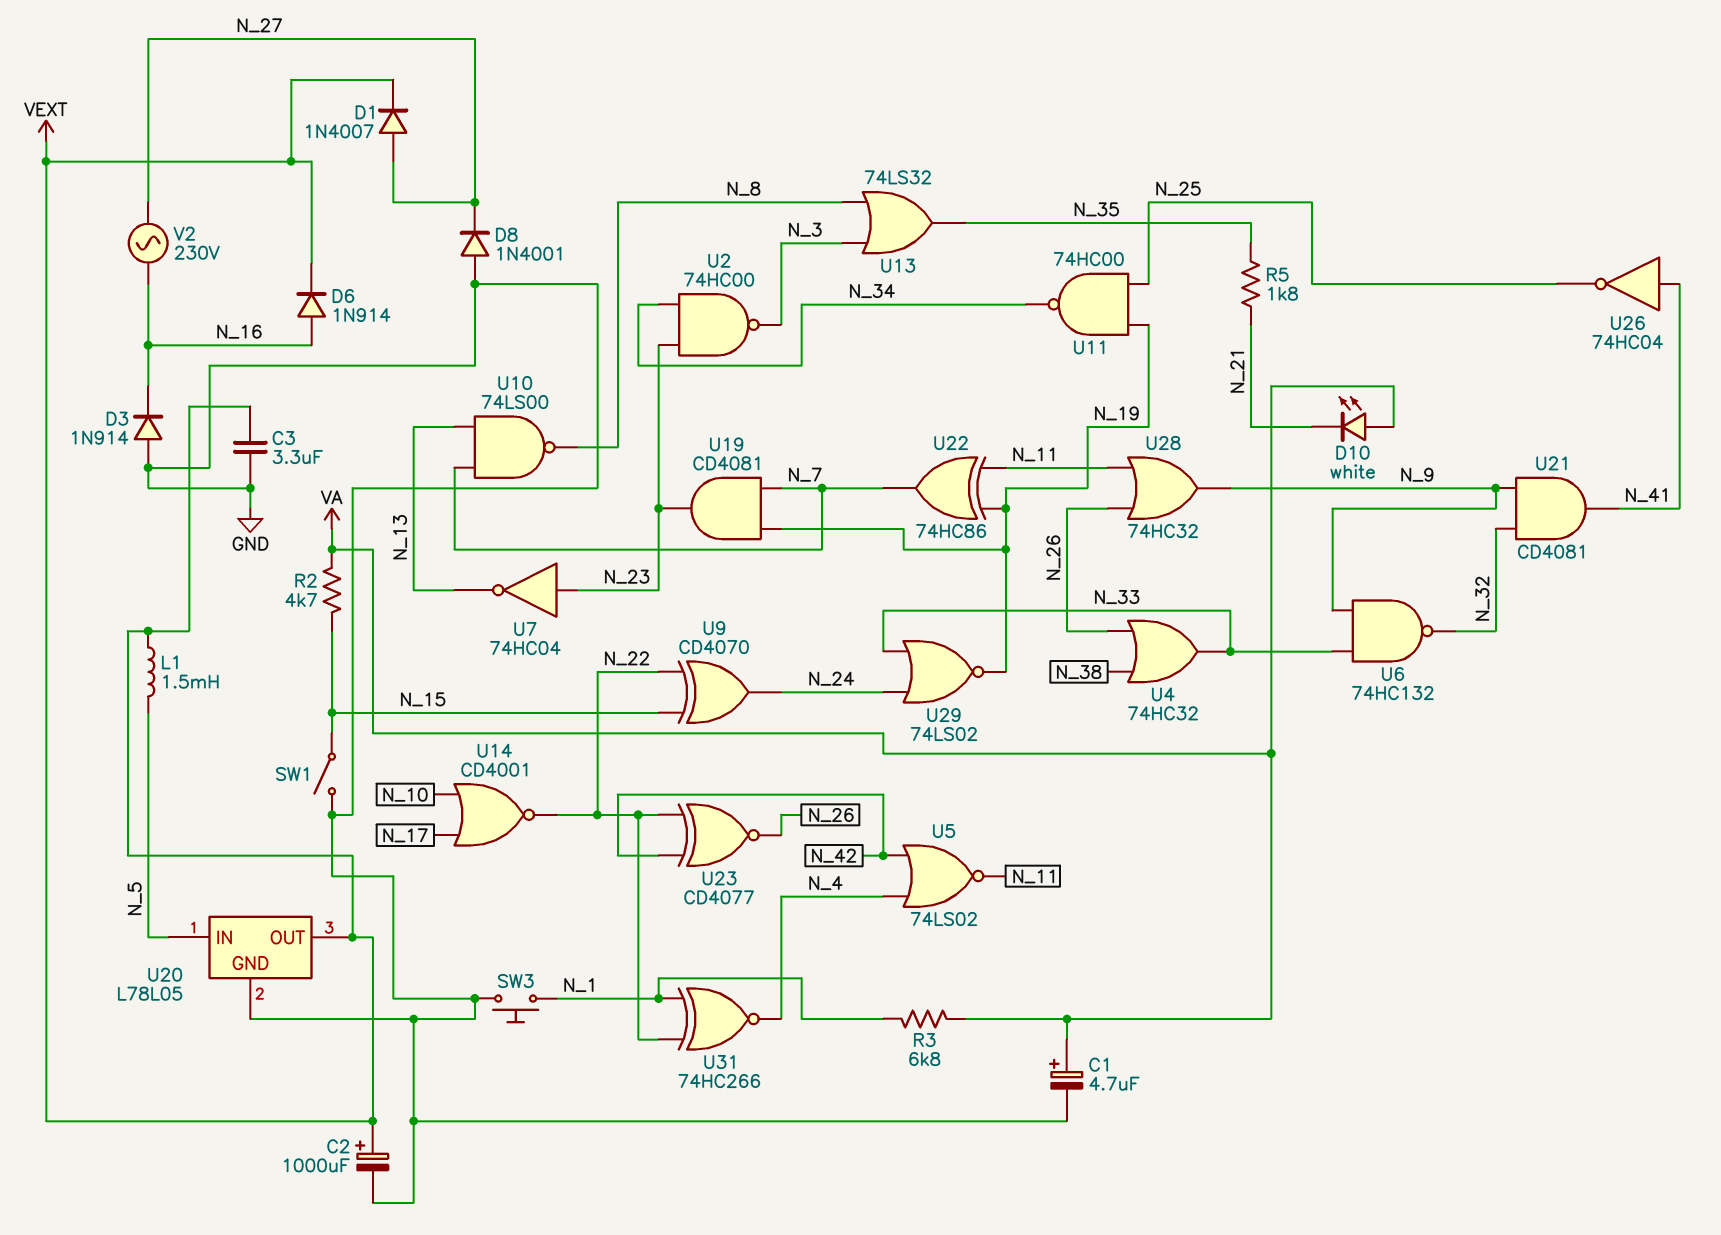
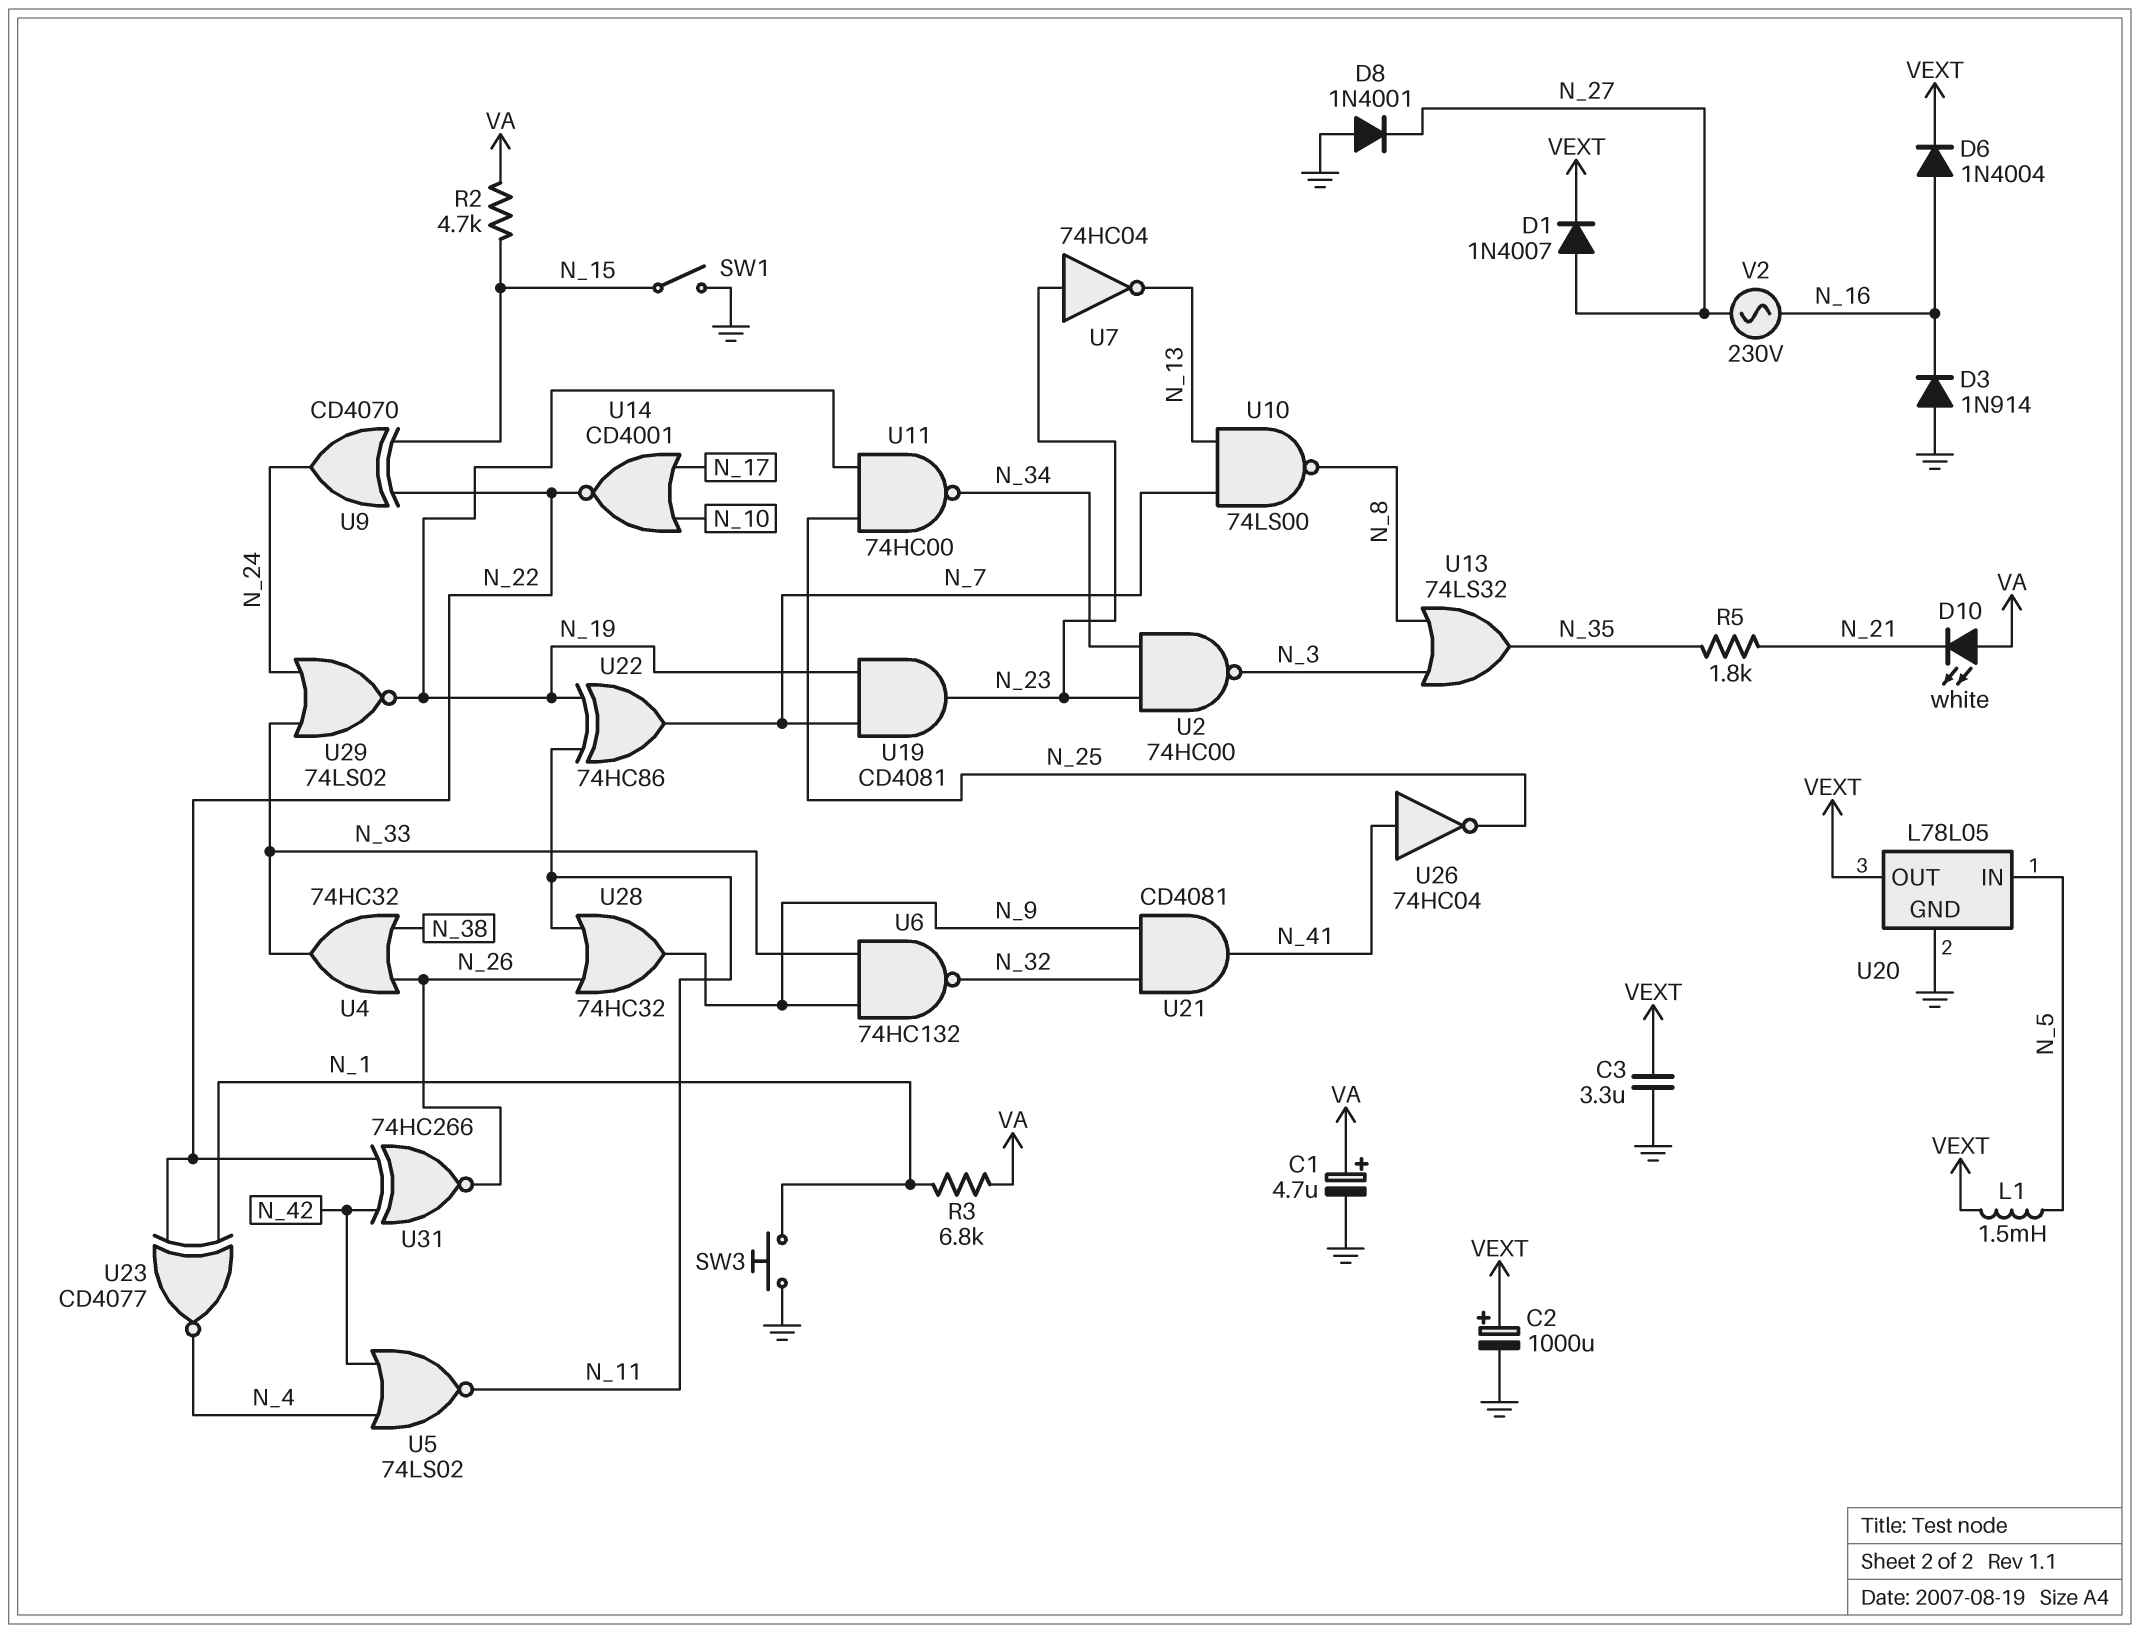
D6: diode 1N914 (A N_16, K VEXT) -> diode 1N4004 (A N_16, K VEXT)
U23: XNOR CD4077 (in N_22, in N_42, out N_26) -> XNOR CD4077 (in N_1, in N_22, out N_4)
U31: XNOR 74HC266 (in N_1, in N_22, out N_4) -> XNOR 74HC266 (in N_22, in N_42, out N_26)

